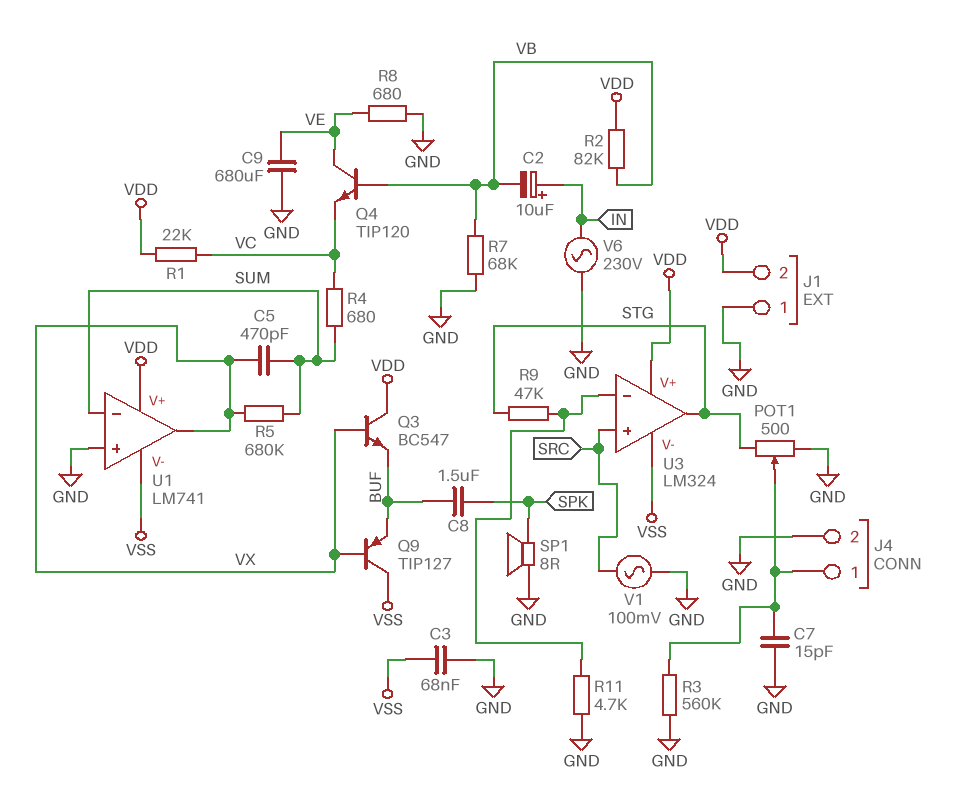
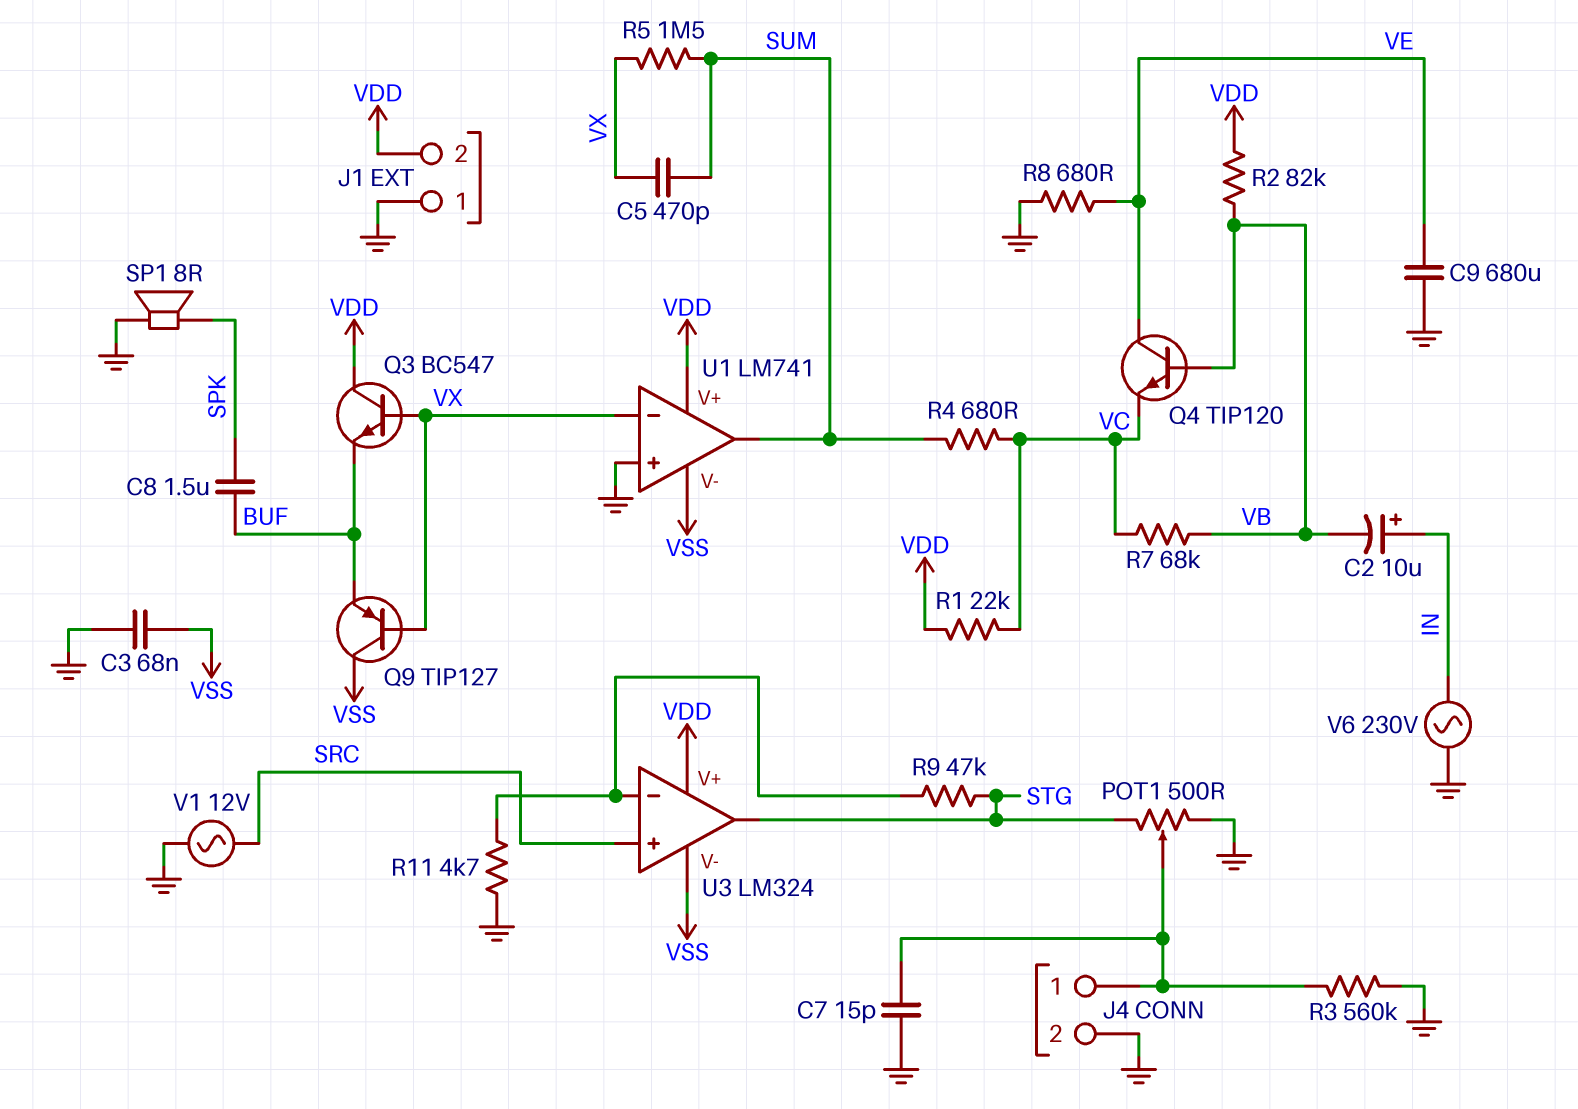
R5: 680k (SUM, VX) -> 1.5M (SUM, VX)
R7: 68k (GND, VB) -> 68k (VB, VC)
U1 pin in-: SUM -> VX
U1 pin out: VX -> SUM
V1: AC 100mV (GND, SRC) -> AC 12V (GND, SRC)

